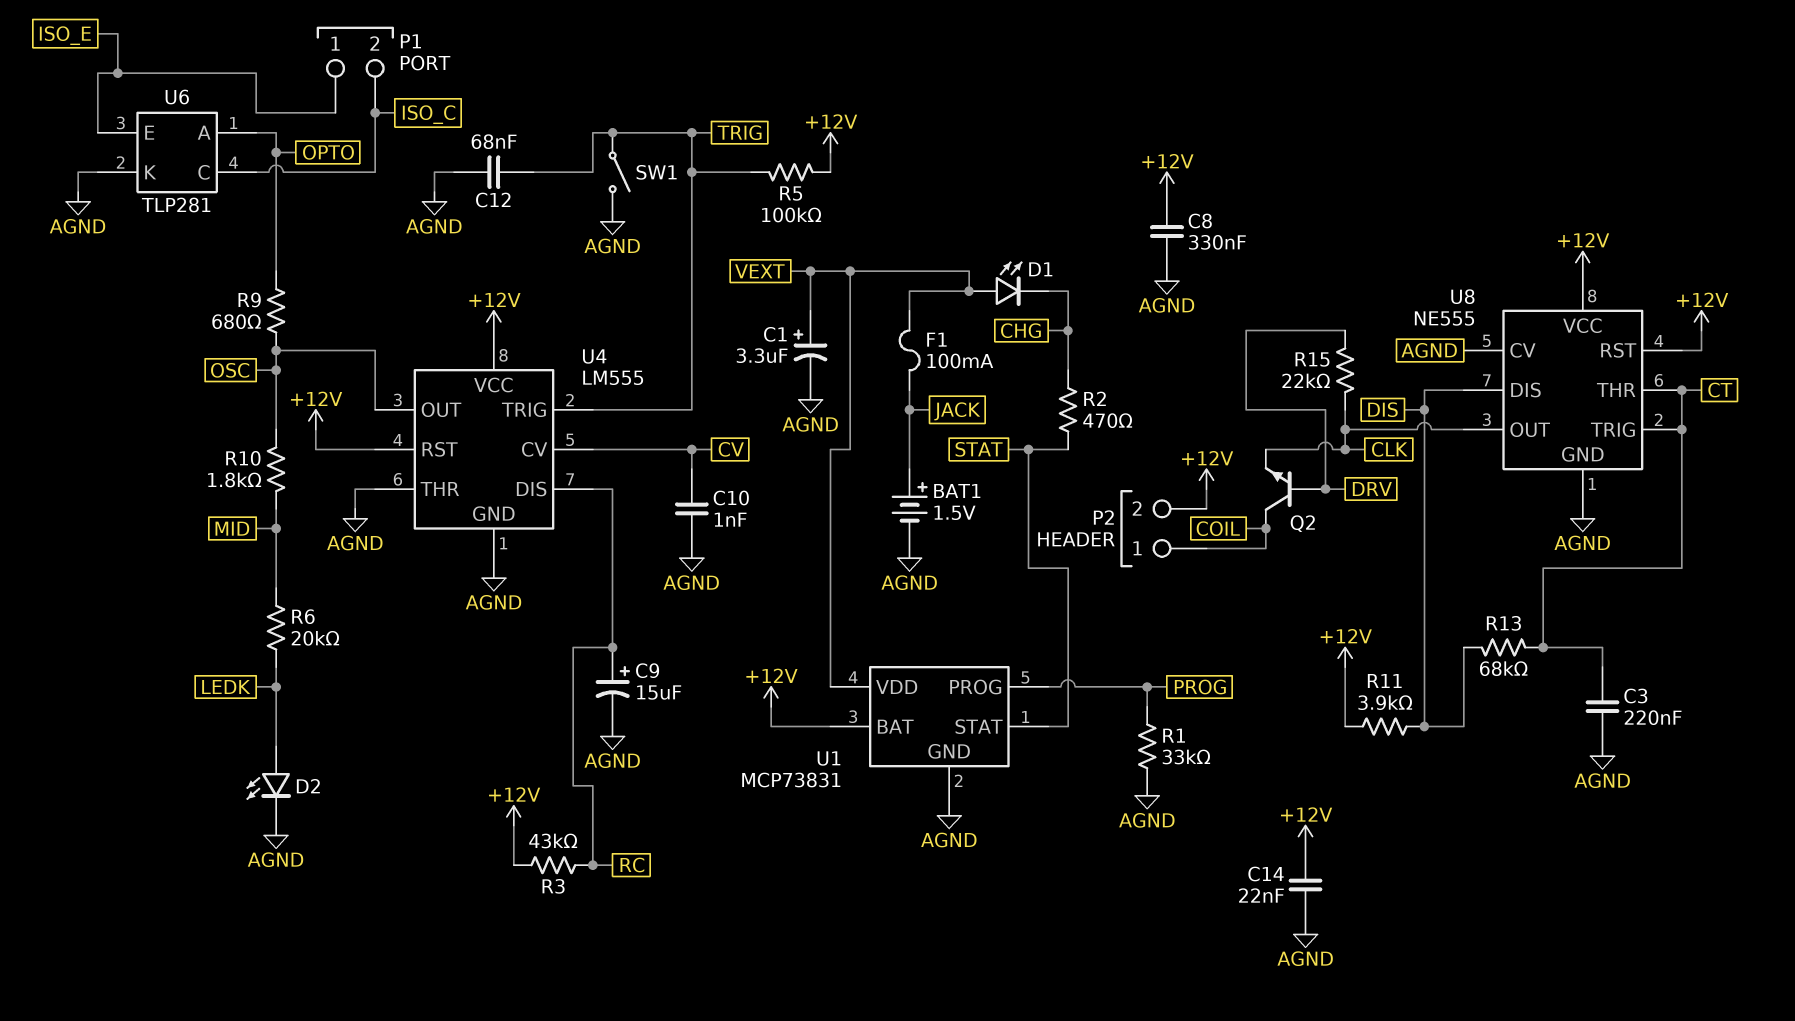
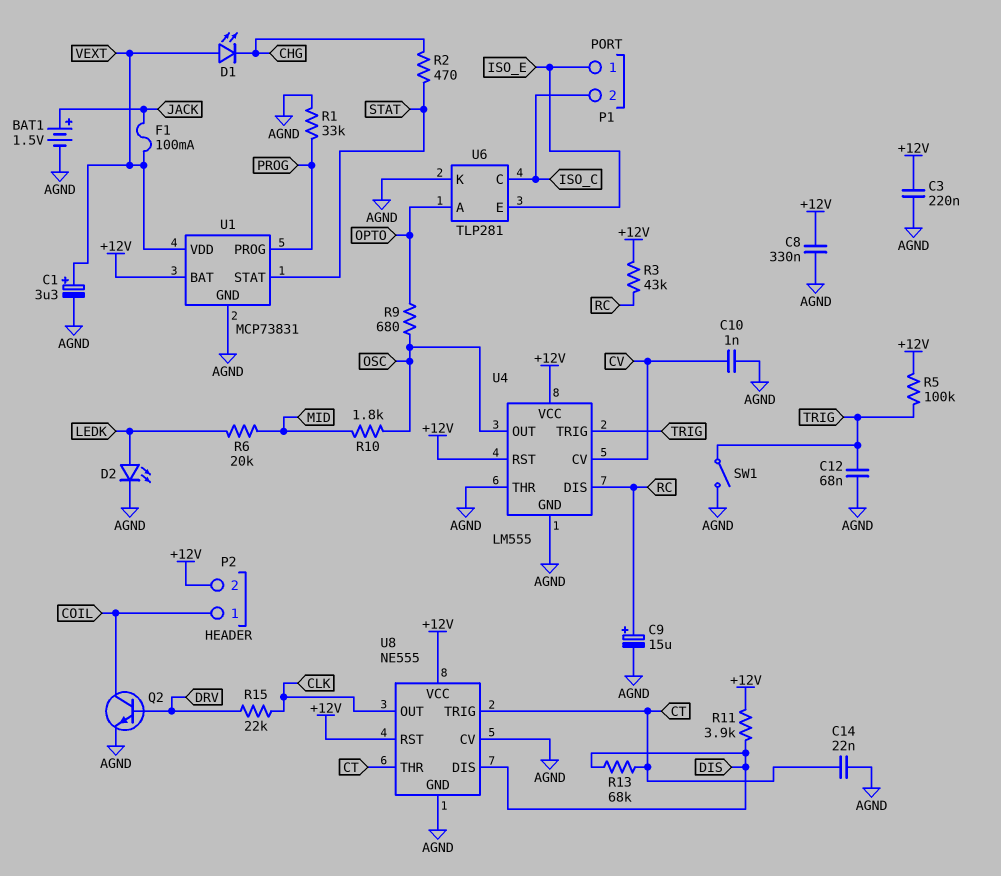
C3: 220nF (AGND, CT) -> 220nF (+12V, AGND)
C14: 22nF (+12V, AGND) -> 22nF (AGND, CT)
Q2: NPN (B DRV, C COIL, E CLK) -> NPN (B DRV, C COIL, E AGND)

